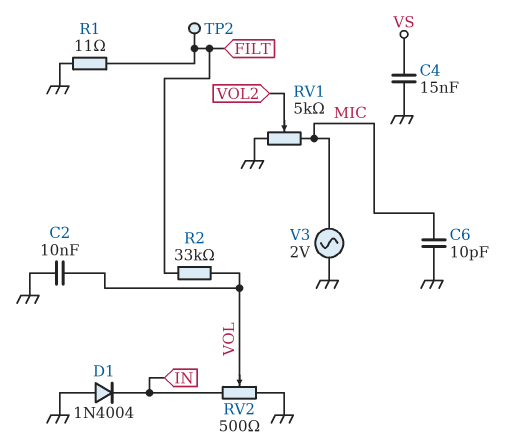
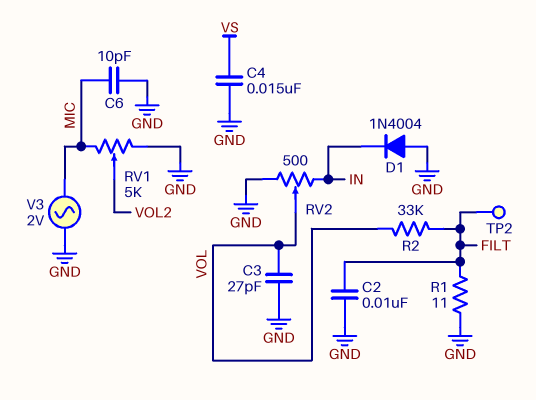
C2: 10nF (GND, VOL) -> 10nF (FILT, GND)
C3: none -> 27pF (GND, VOL)

